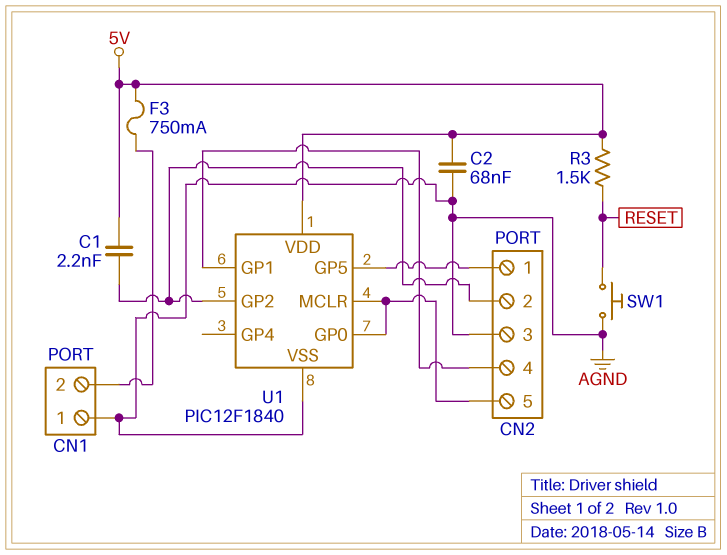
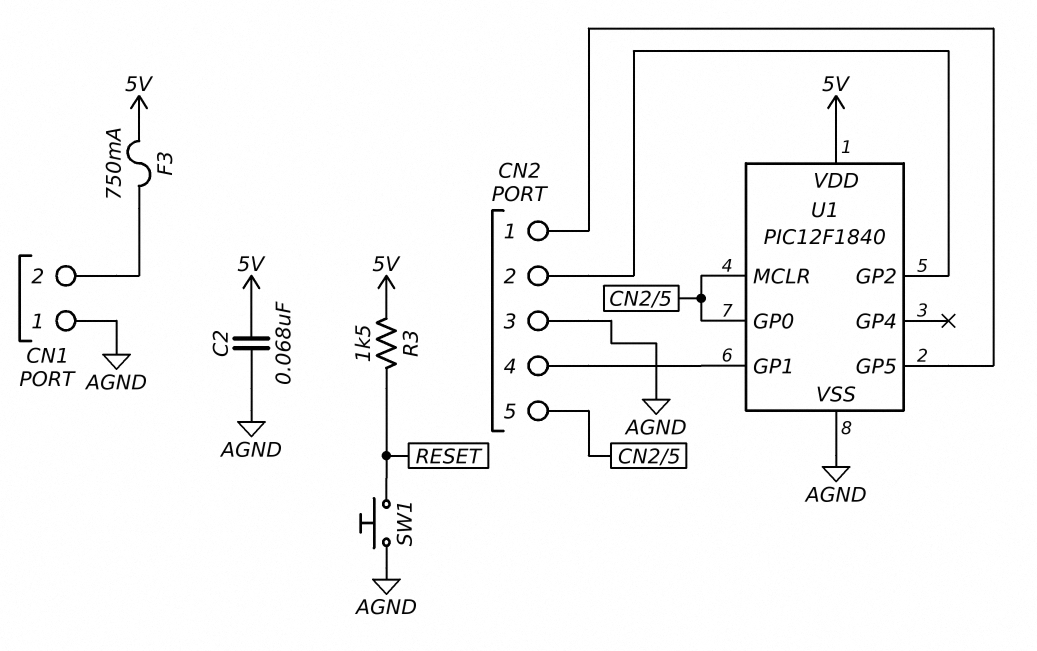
C1: 2.2nF (5V, CN2/2) -> none

